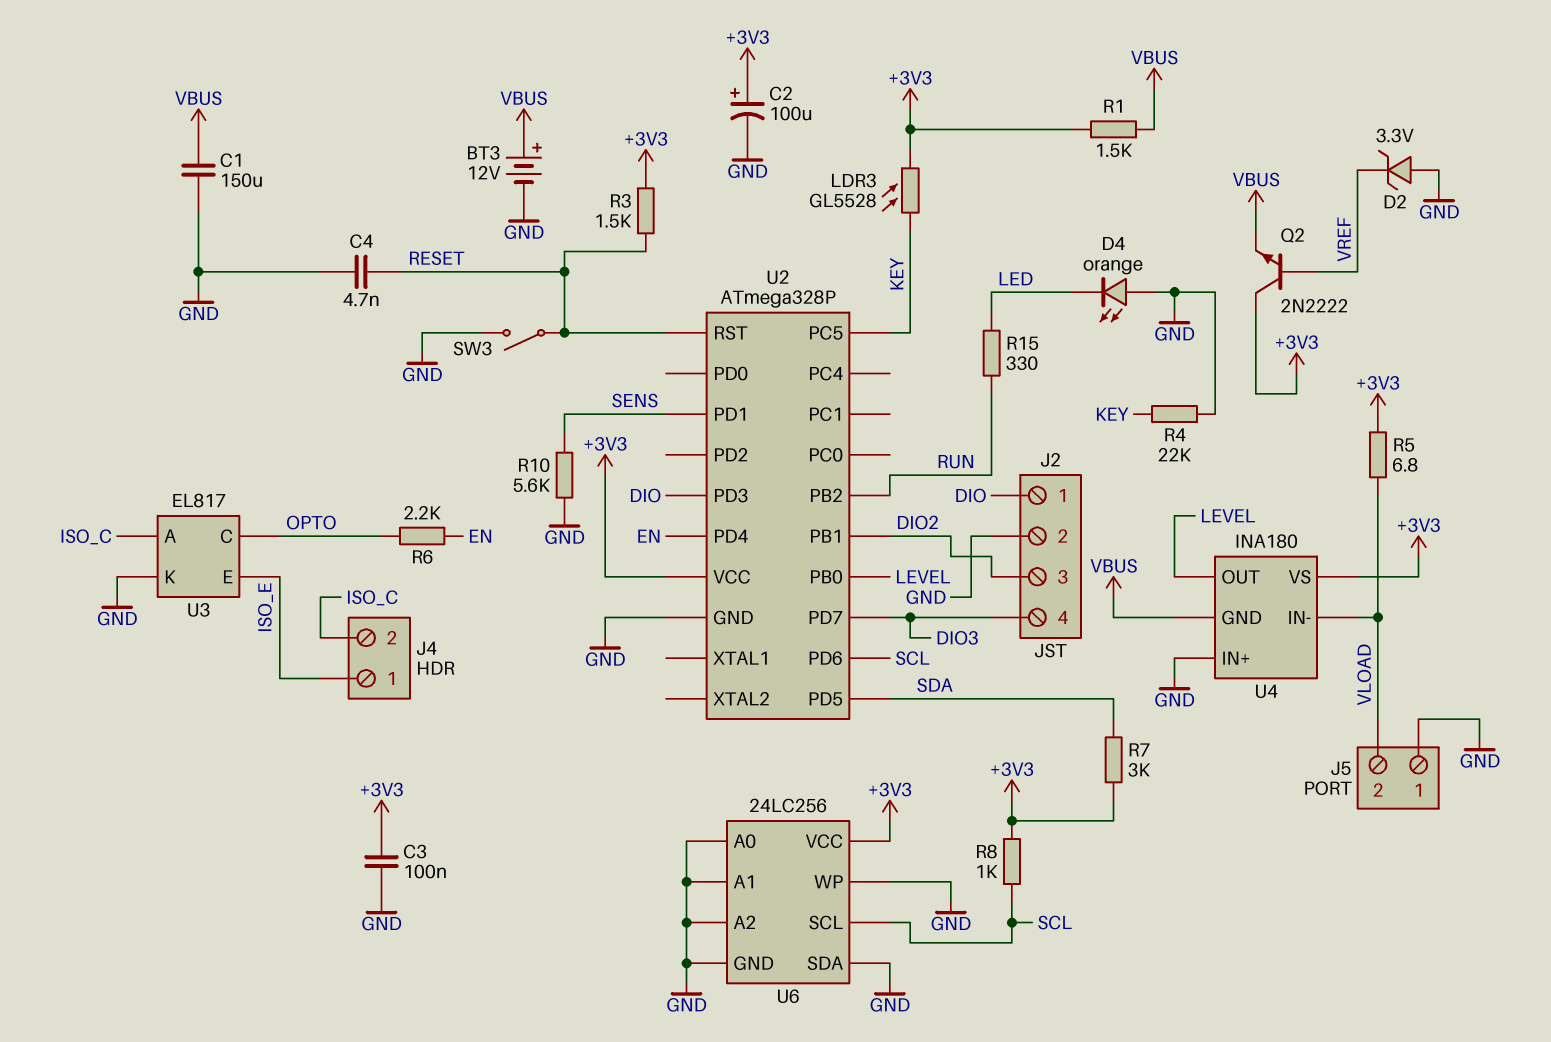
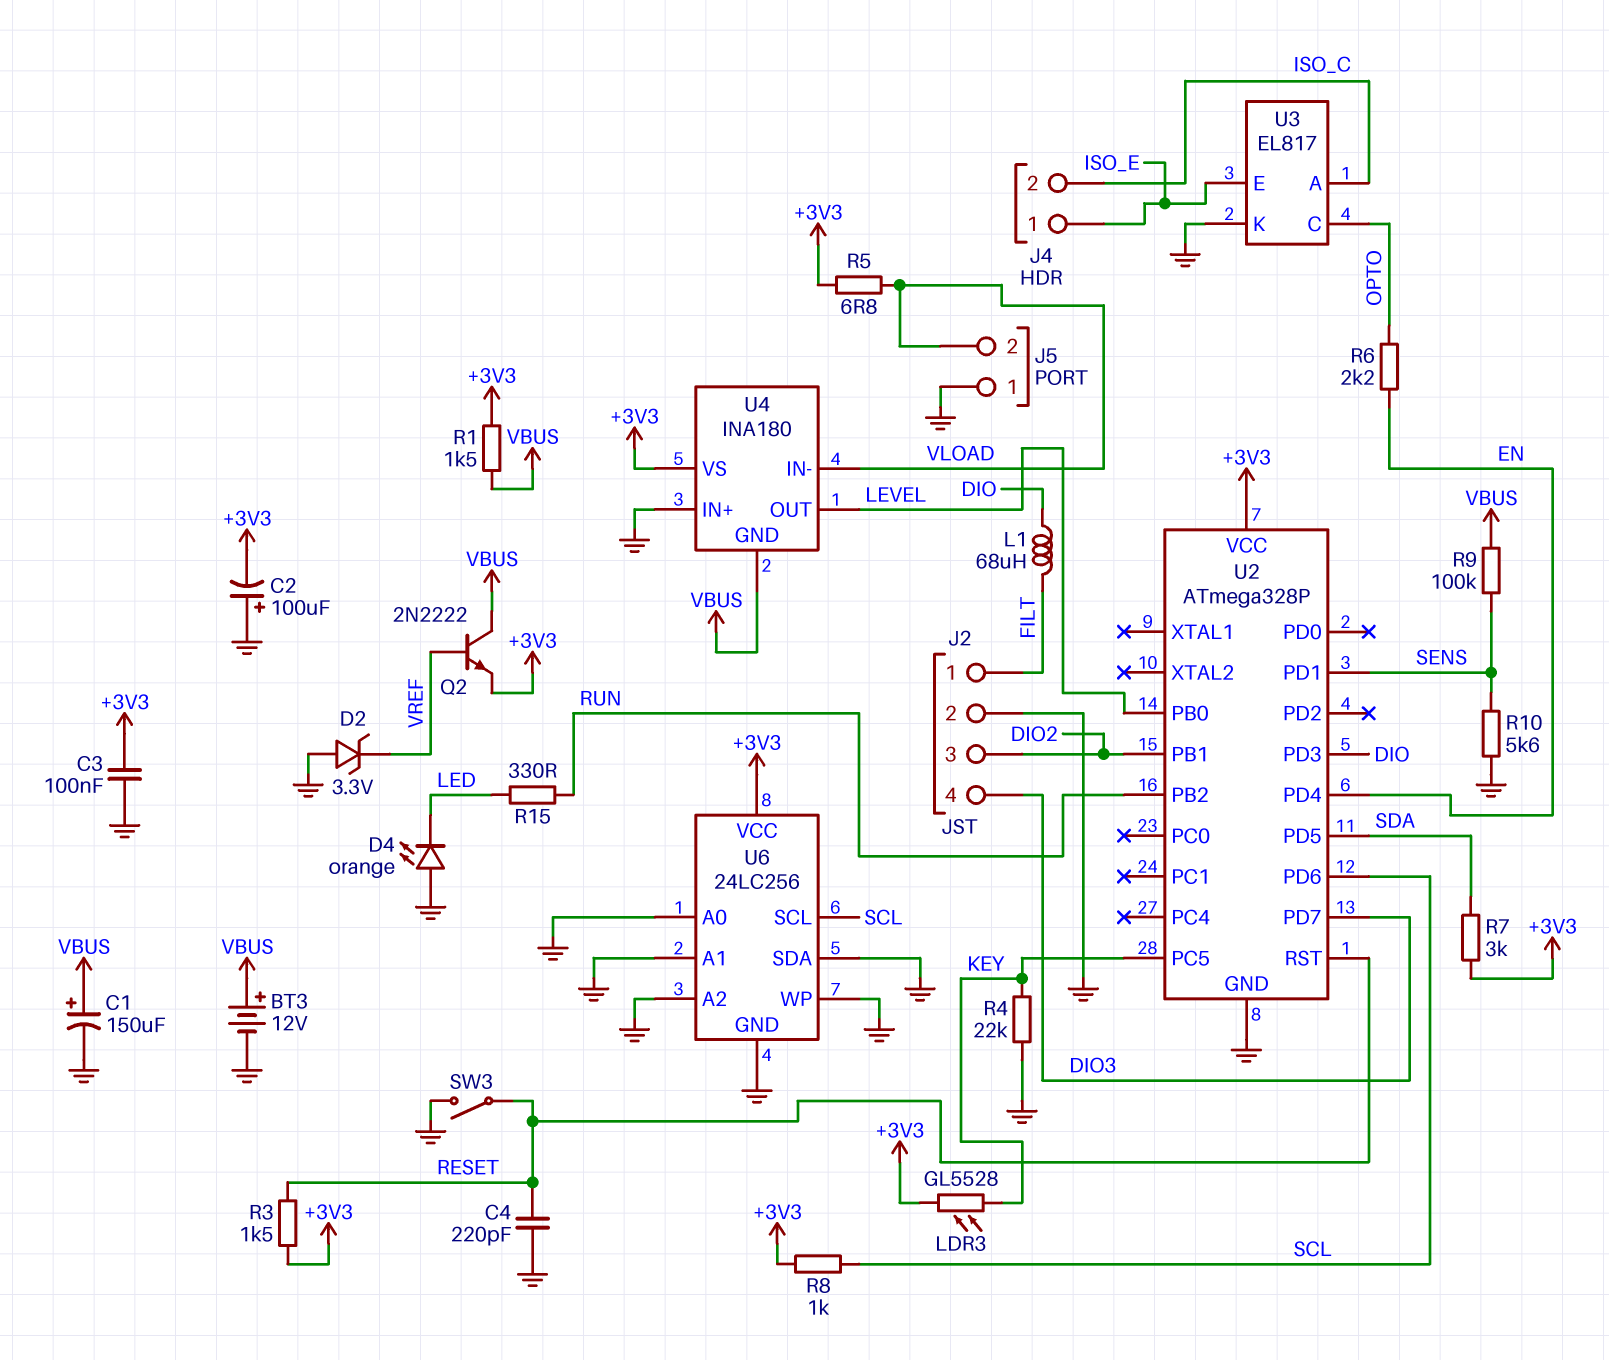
C1: 150uF (GND, VBUS) -> 150uF (plus VBUS, minus GND)
C2: 100uF (plus +3V3, minus GND) -> 100uF (plus GND, minus +3V3)
C4: 4.7nF (GND, RESET) -> 220pF (GND, RESET)
J2 pin 1: DIO -> FILT
L1: none -> 68uH (DIO, FILT)
Q2: NPN 2N2222 (B VREF, C +3V3, E VBUS) -> NPN 2N2222 (B VREF, C VBUS, E +3V3)
R9: none -> 100k (SENS, VBUS)

